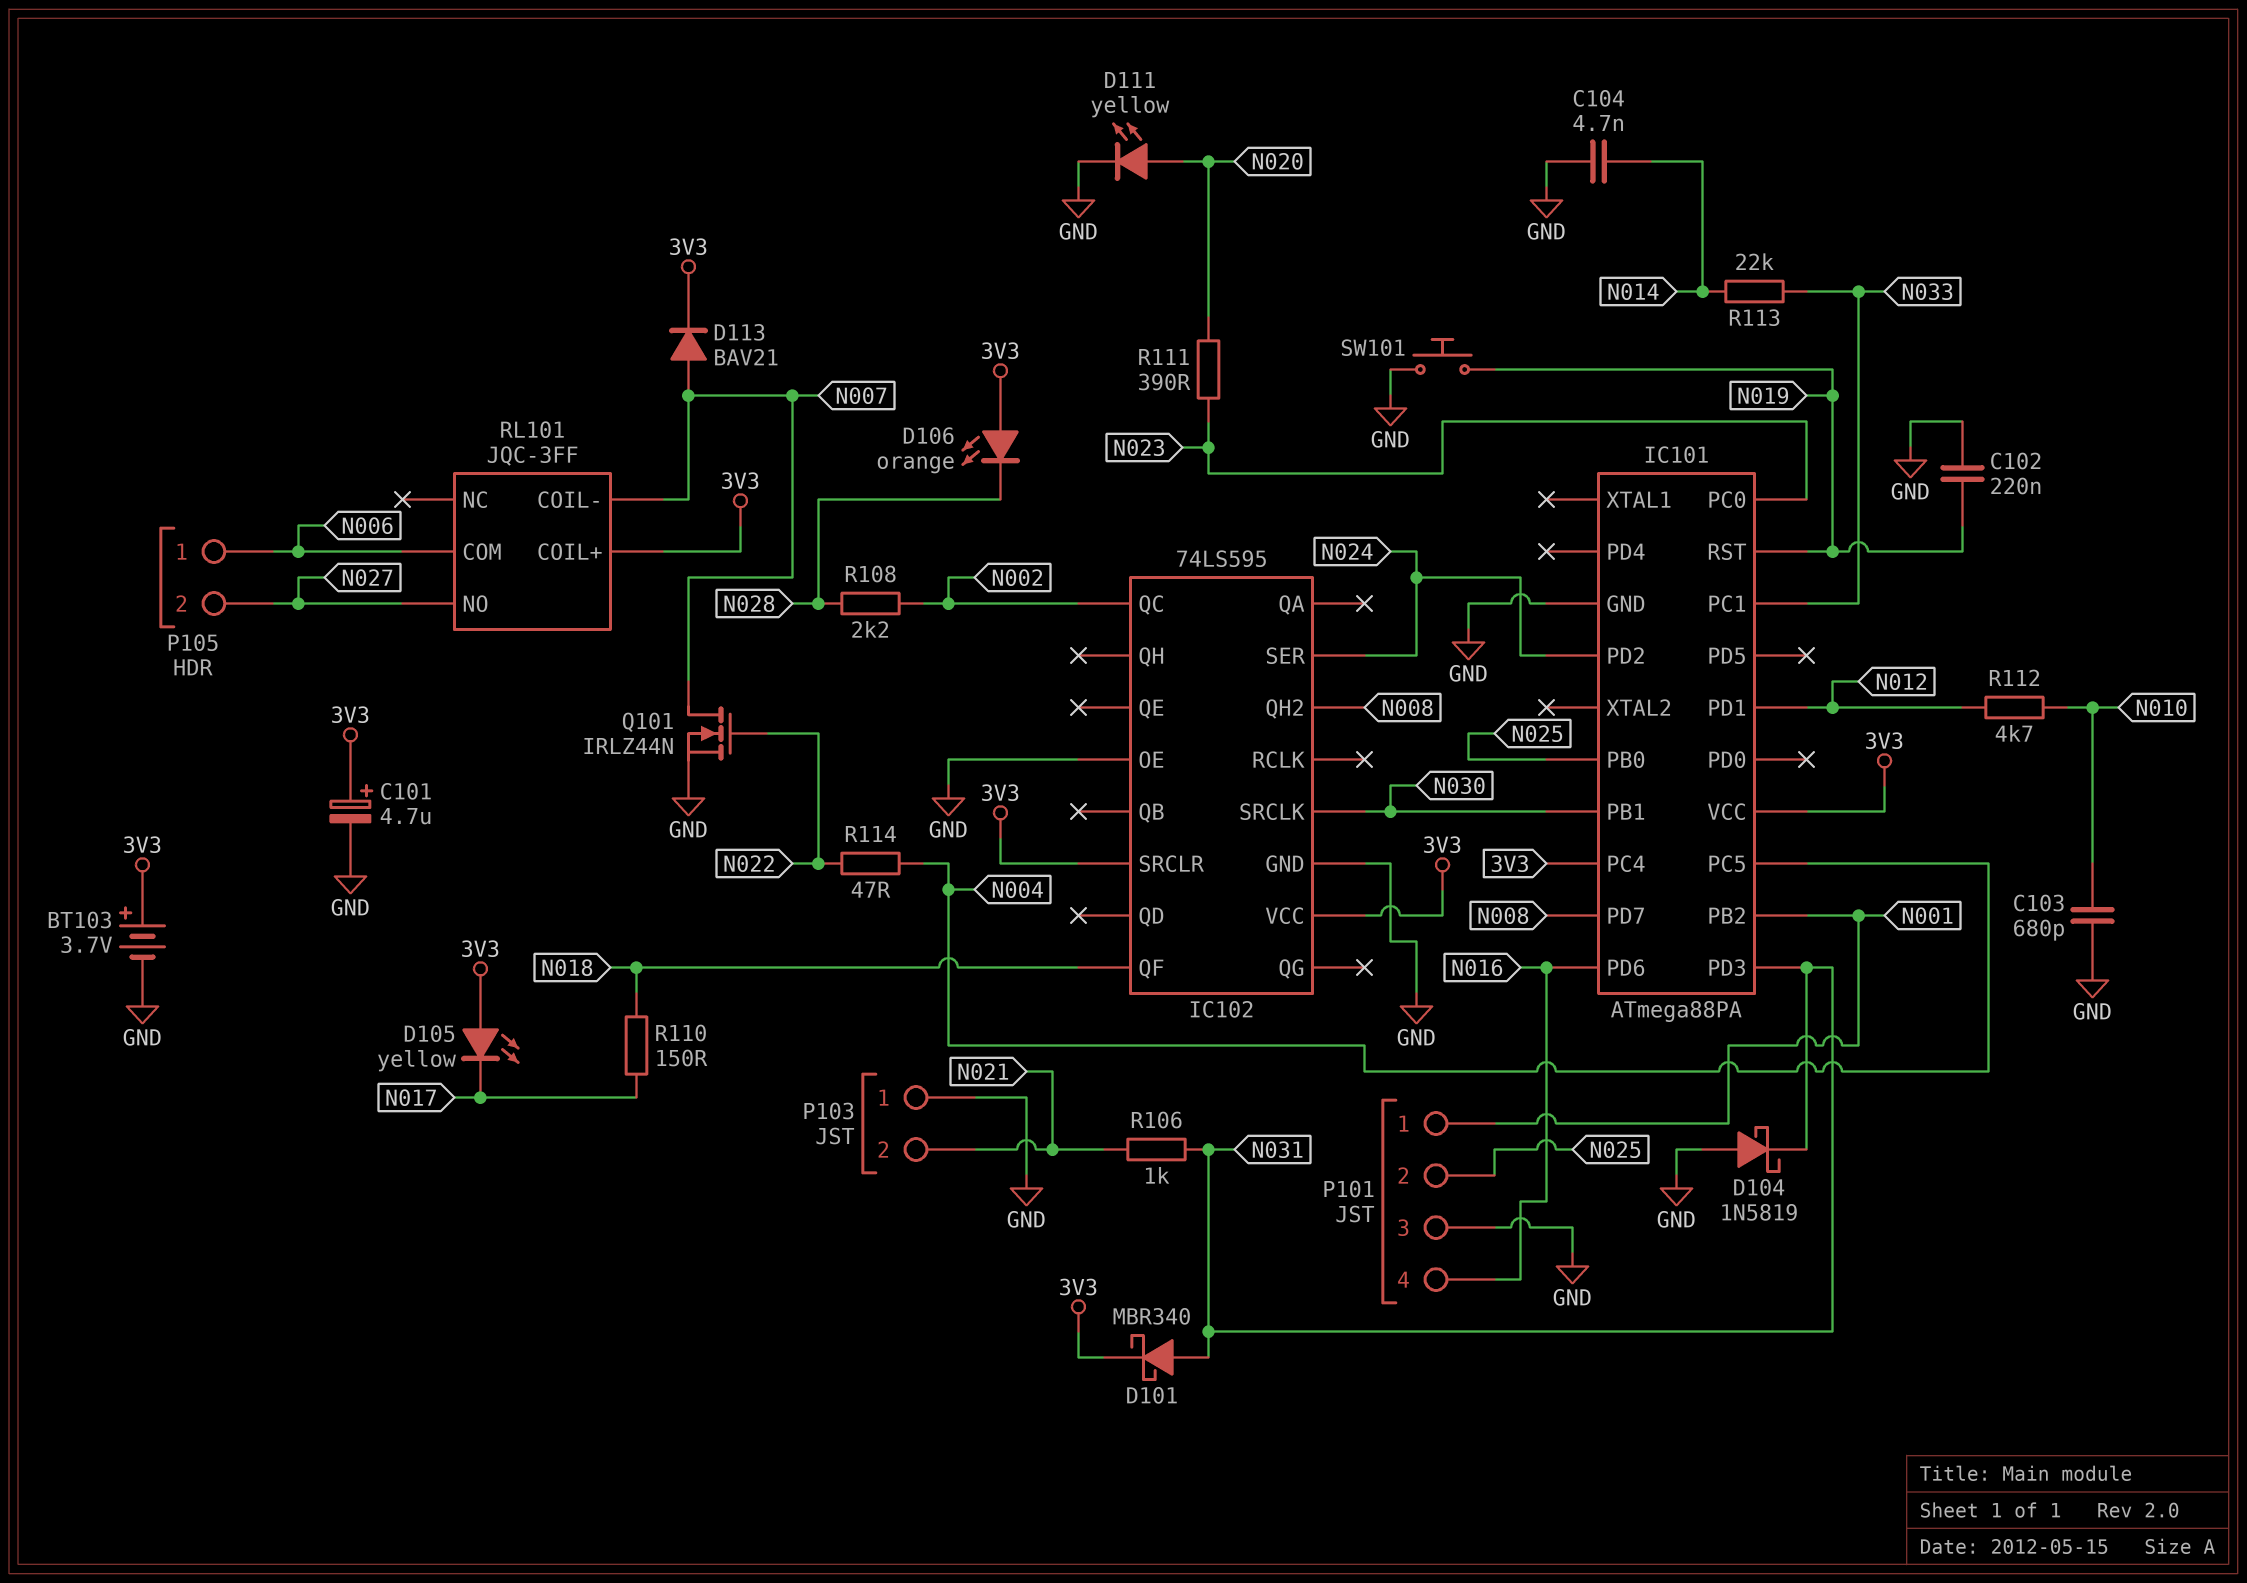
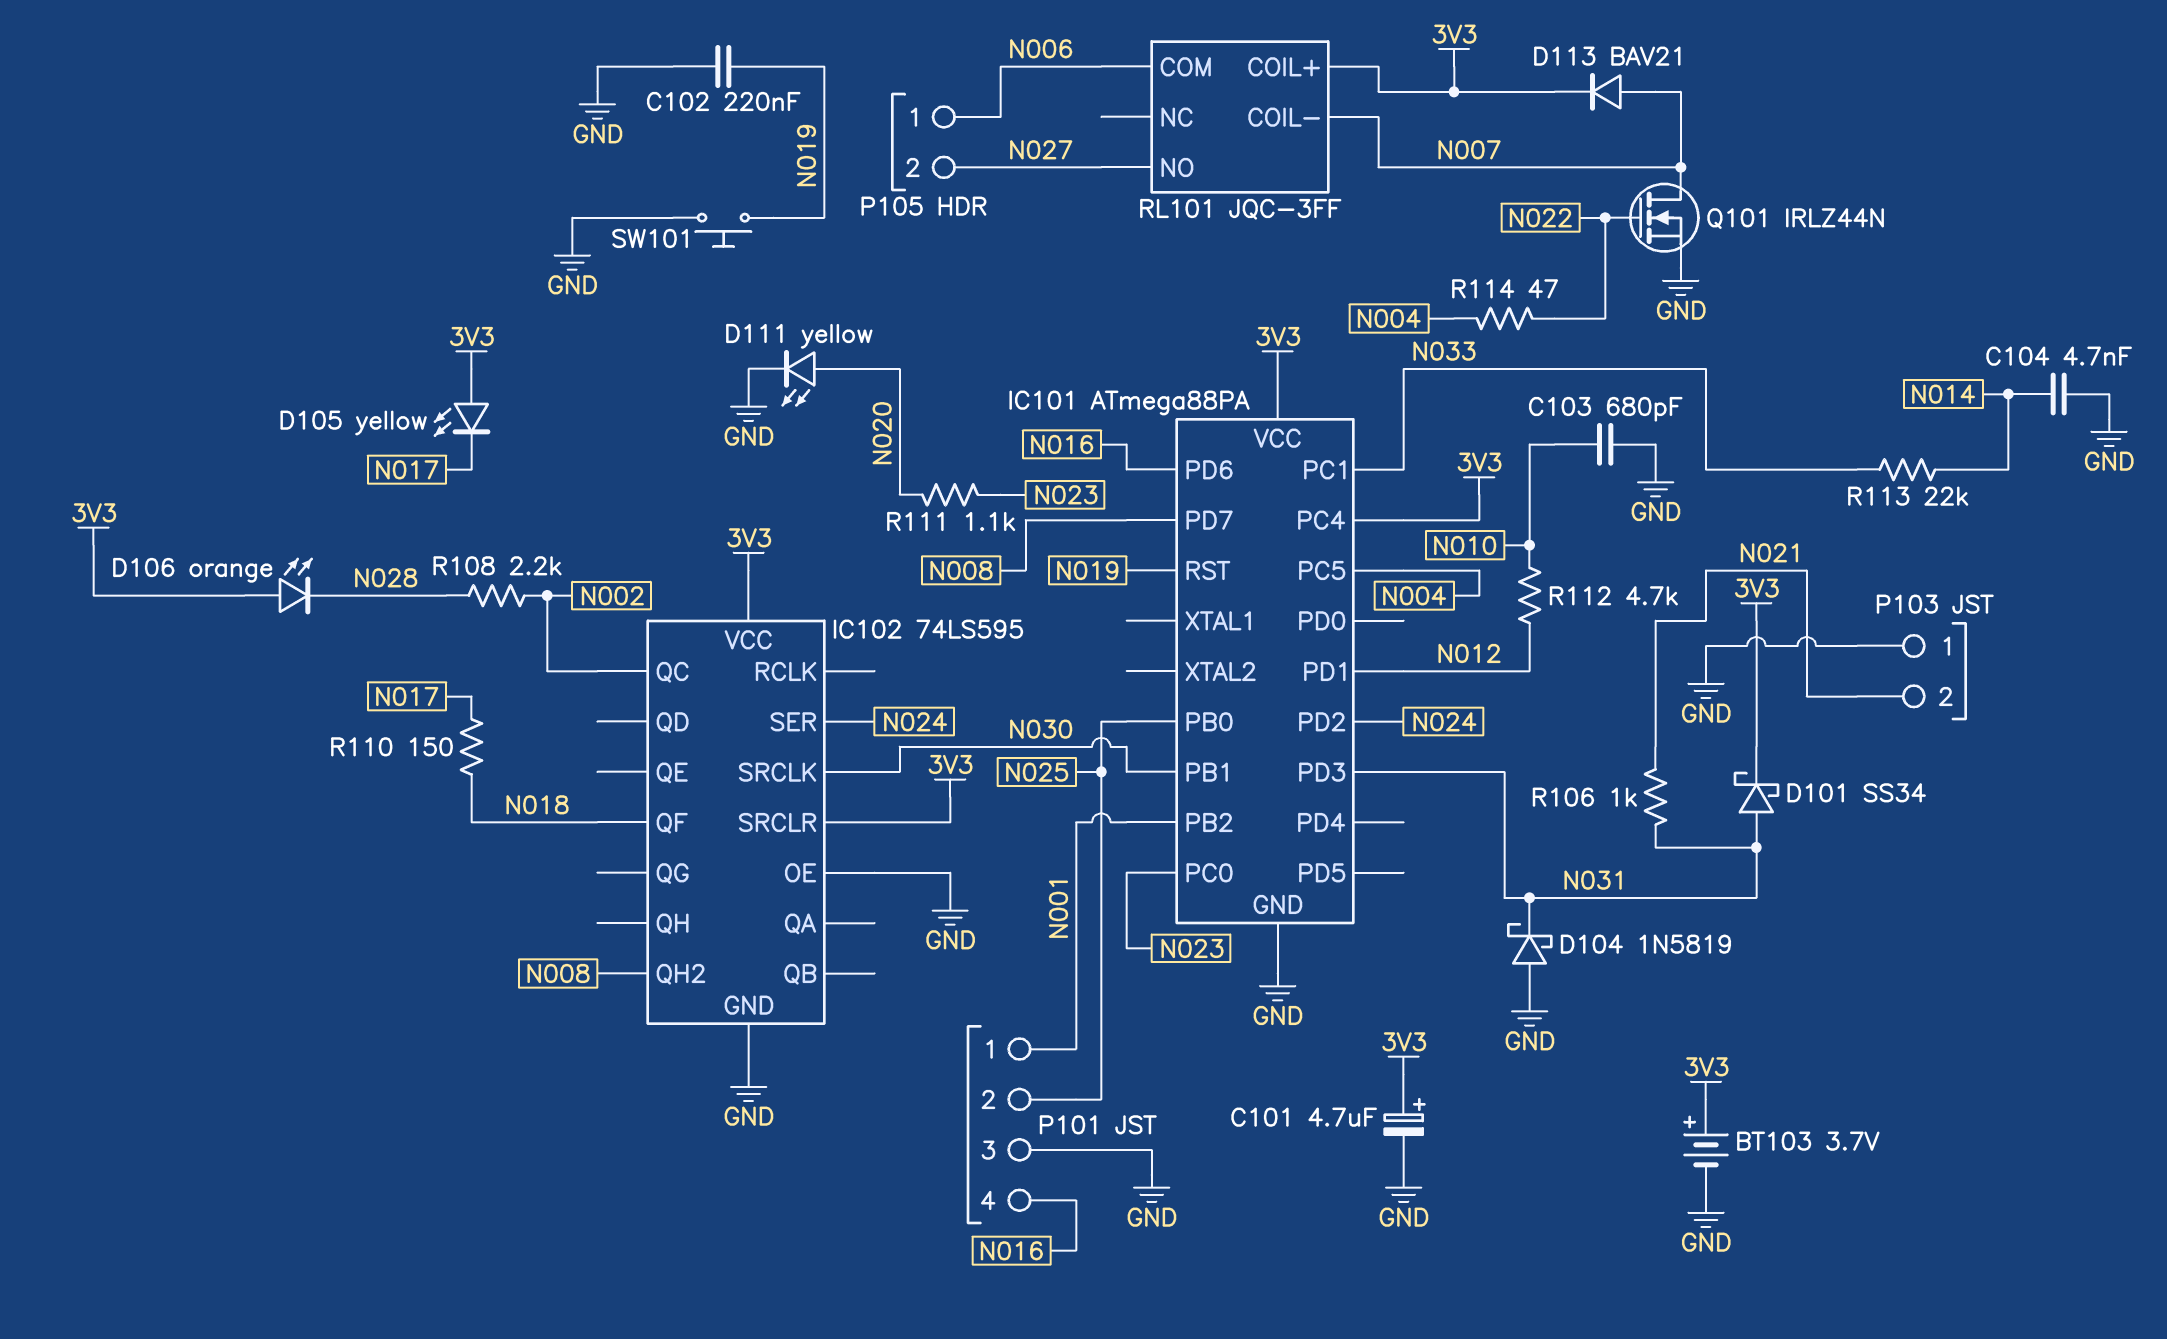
D101: schottky MBR340 (A N031, K 3V3) -> schottky SS34 (A N031, K 3V3)
R111: 390 (N020, N023) -> 1.1k (N020, N023)

